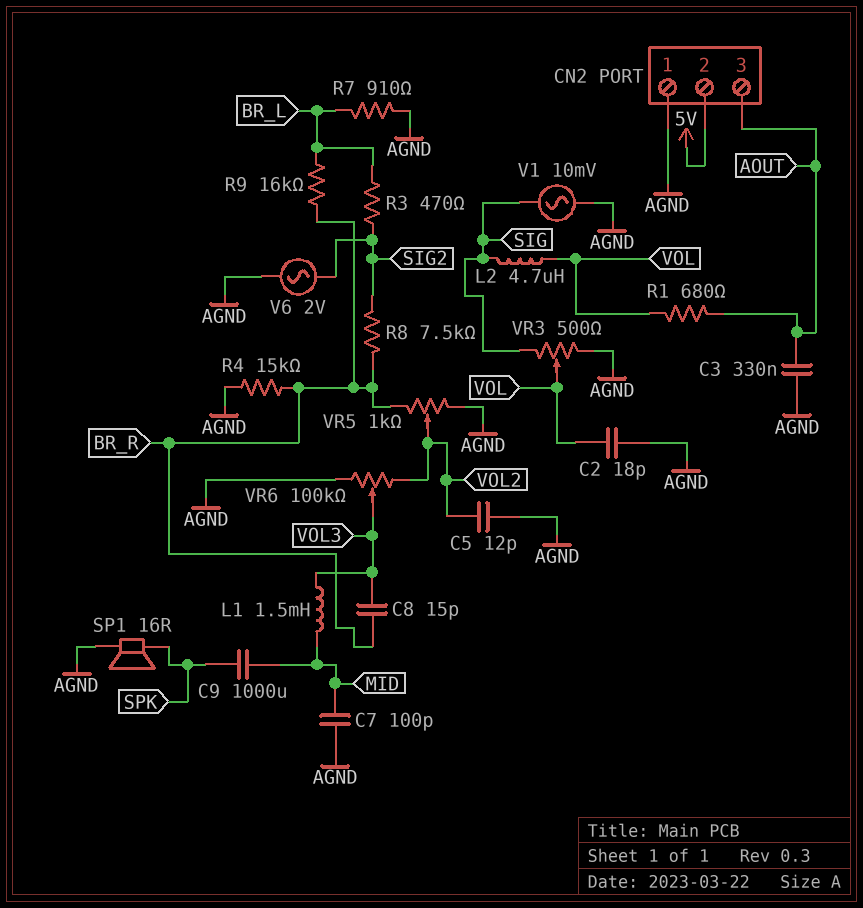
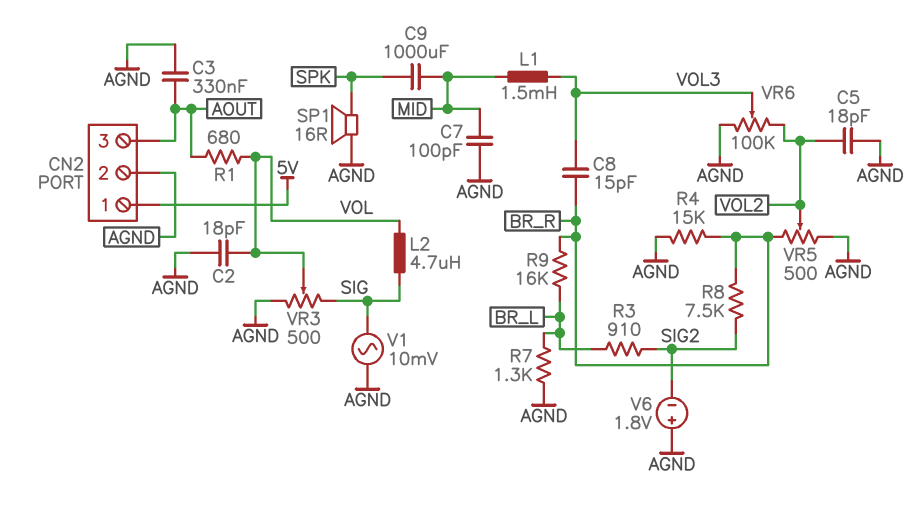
C5: 12pF (AGND, VOL2) -> 18pF (AGND, VOL2)
CN2 pin 1: AGND -> 5V
CN2 pin 2: 5V -> AGND
R3: 470 (BR_L, SIG2) -> 910 (BR_L, SIG2)
R7: 910 (AGND, BR_L) -> 1.3k (AGND, BR_L)
V6: AC 2V (AGND, SIG2) -> 1.8V (plus AGND, minus SIG2)
VR5: 1k (AGND, BR_R, wiper VOL2) -> 500 (AGND, BR_R, wiper VOL2)

